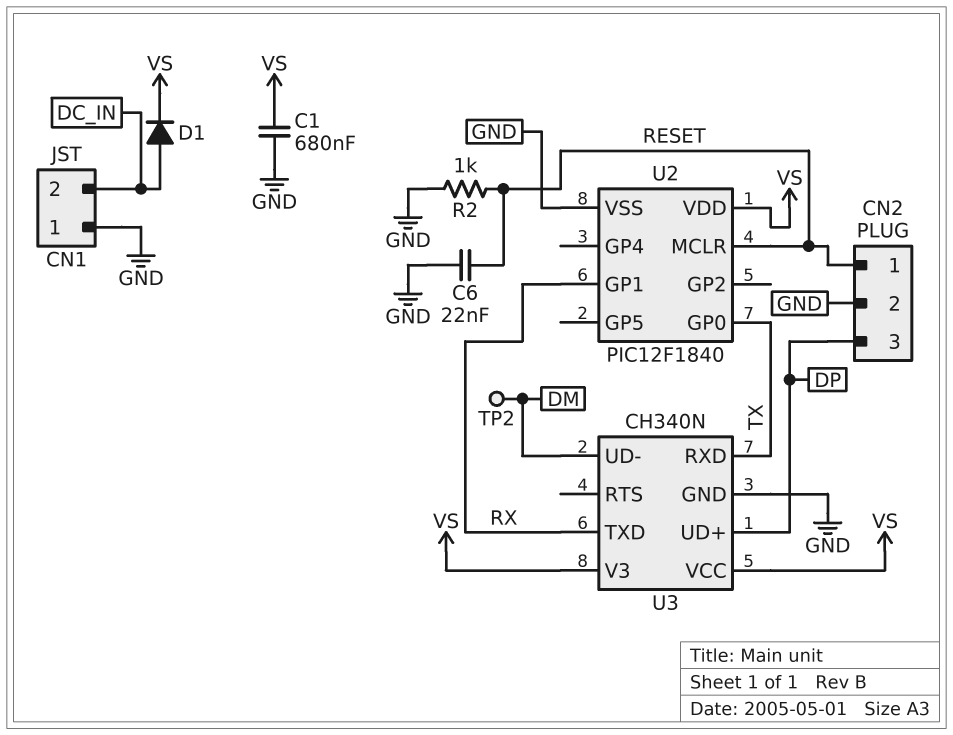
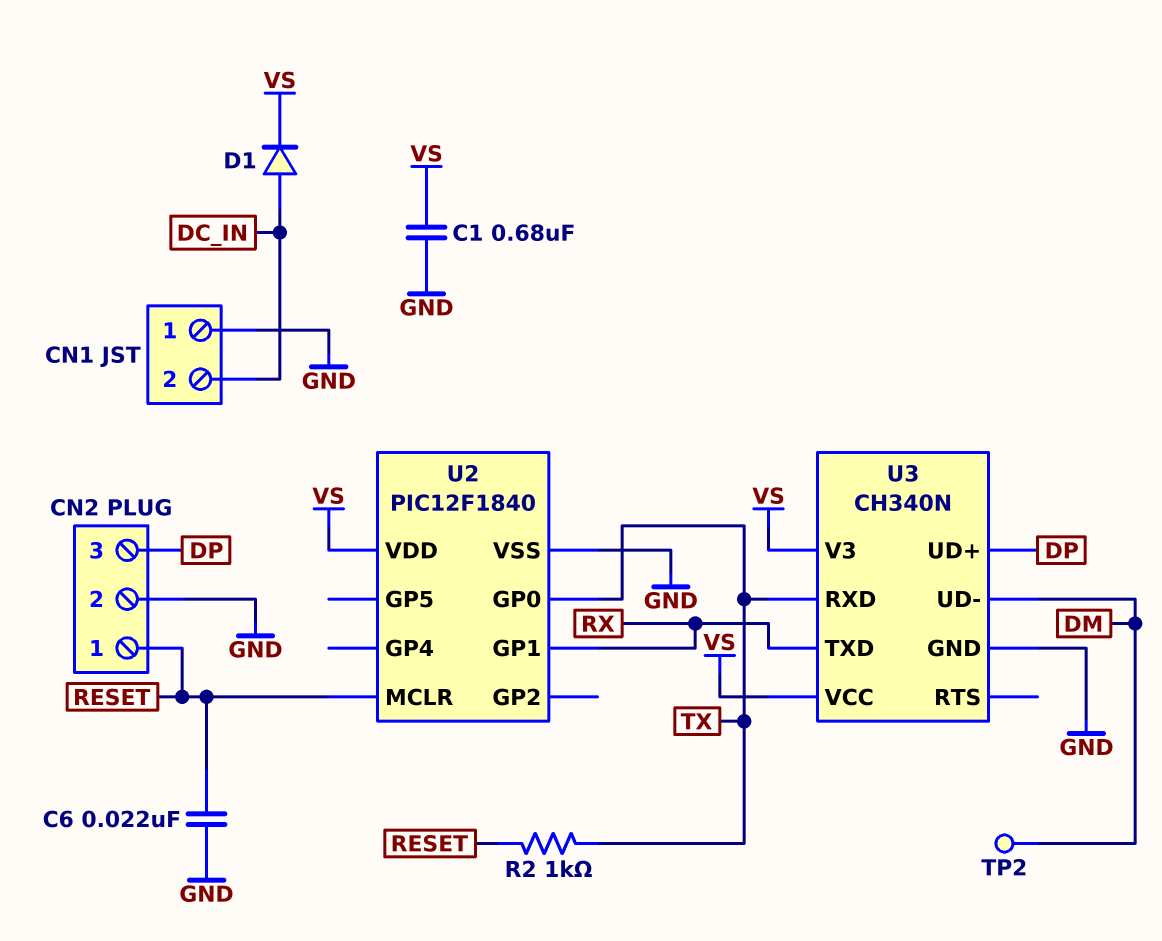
R2: 1k (GND, RESET) -> 1k (RESET, TX)

